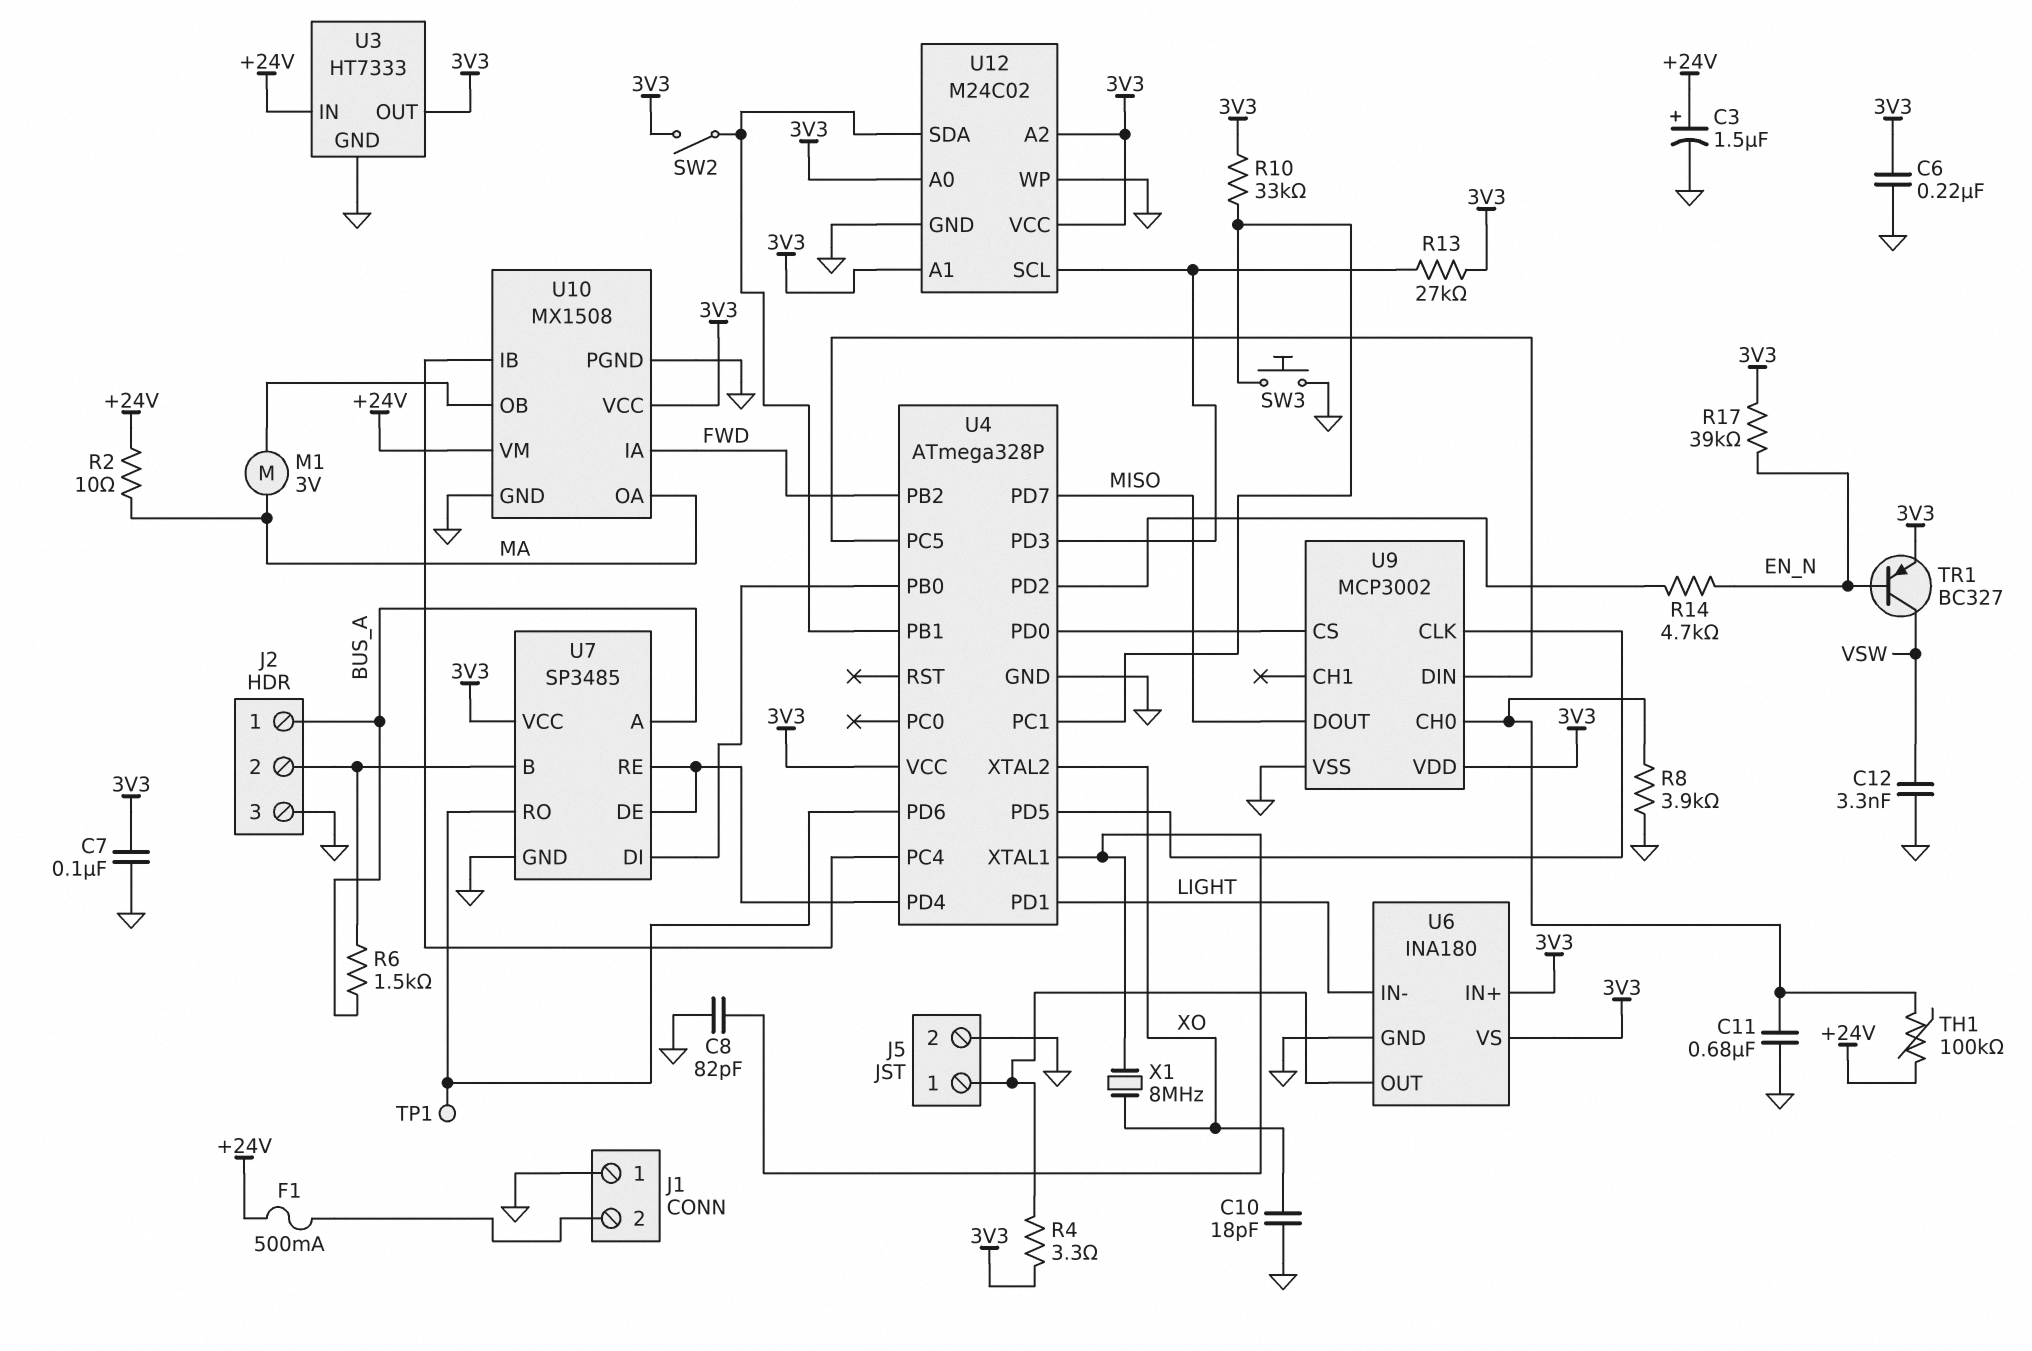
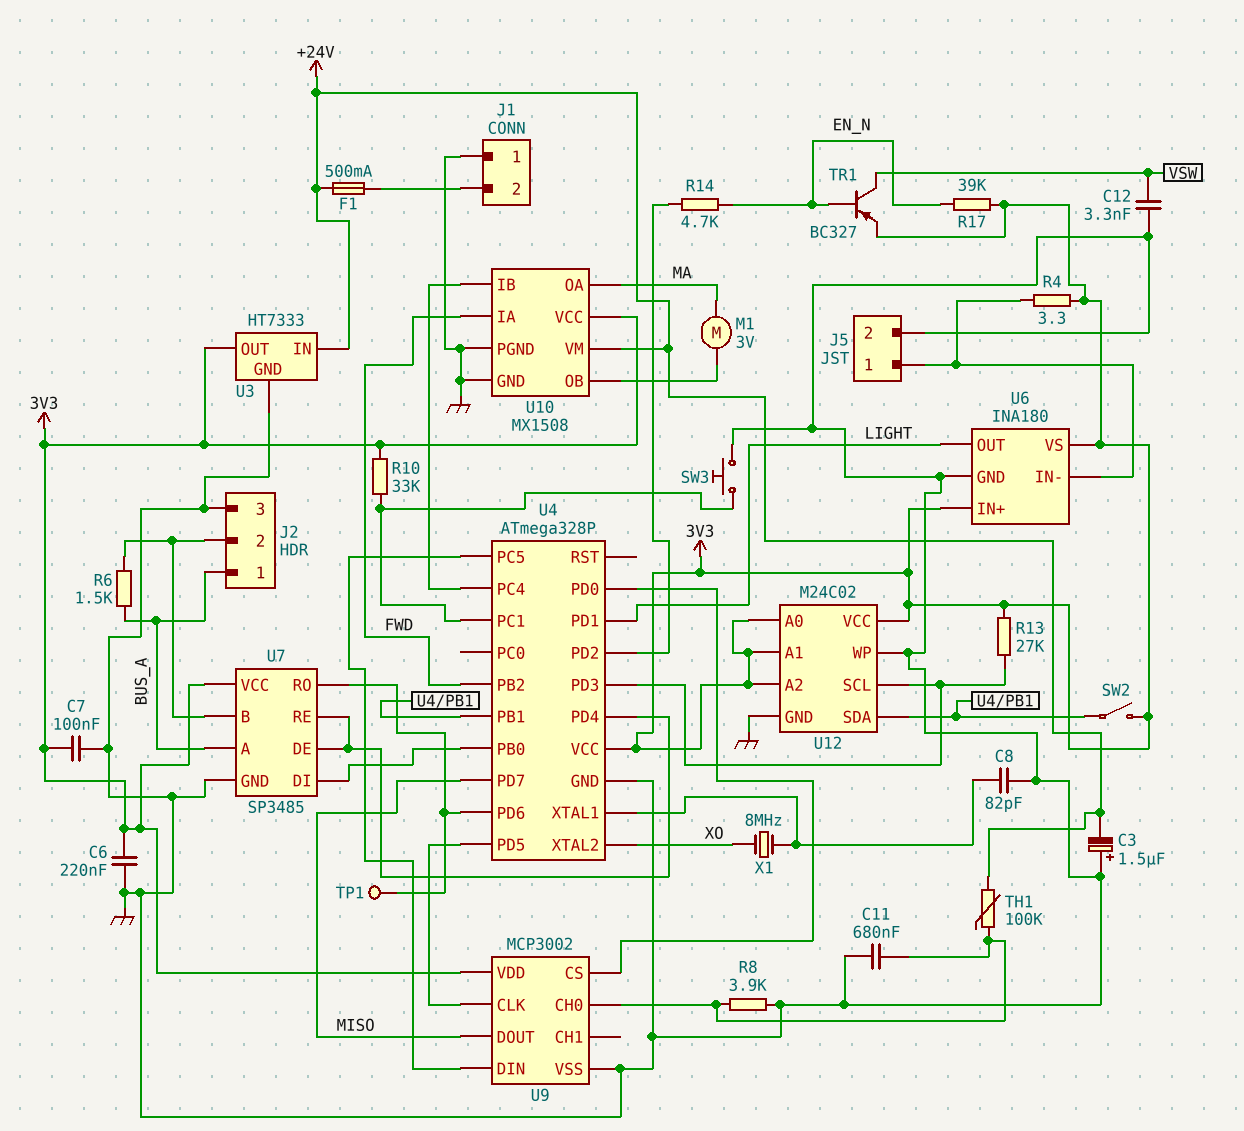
C3: 1.5uF (plus +24V, minus GND) -> 1.5uF (plus GND, minus +24V)
C10: 18pF (GND, XO) -> none
R2: 10 (+24V, MA) -> none
U6 pin IN-: LIGHT -> J5/1
U6 pin OUT: J5/1 -> LIGHT

